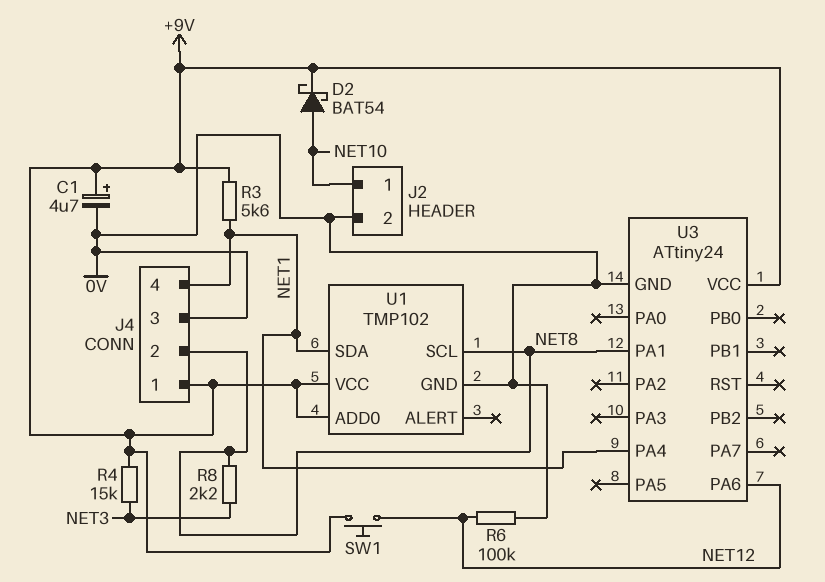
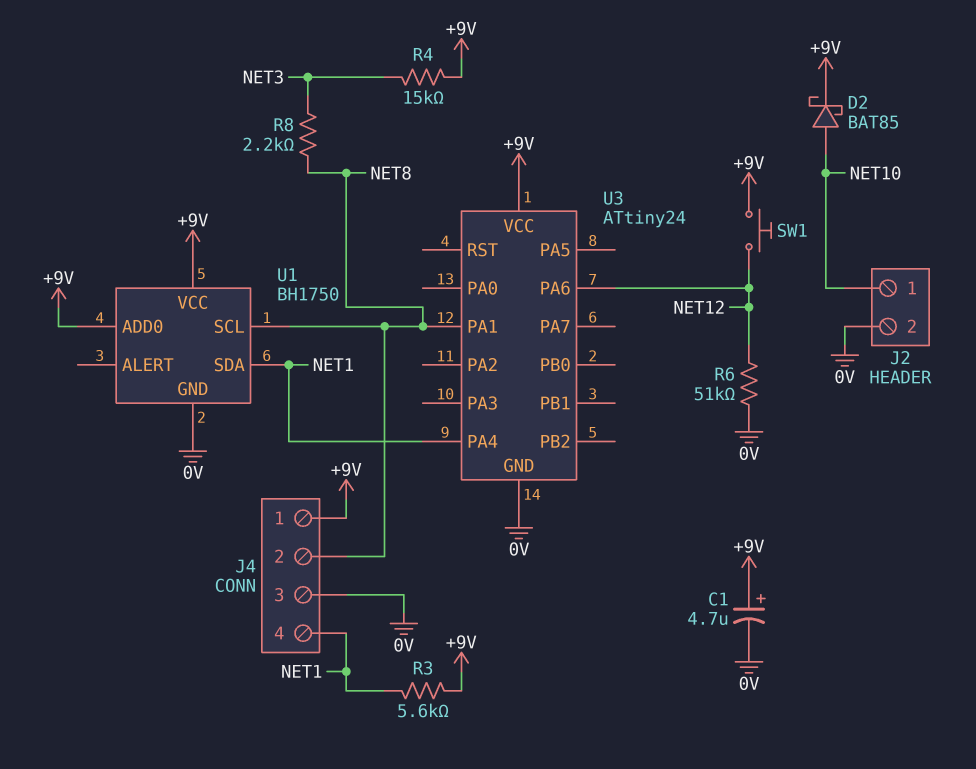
D2: schottky BAT54 (A NET10, K +9V) -> schottky BAT85 (A NET10, K +9V)
R6: 100k (0V, NET12) -> 51k (0V, NET12)
U1: TMP102 -> BH1750

